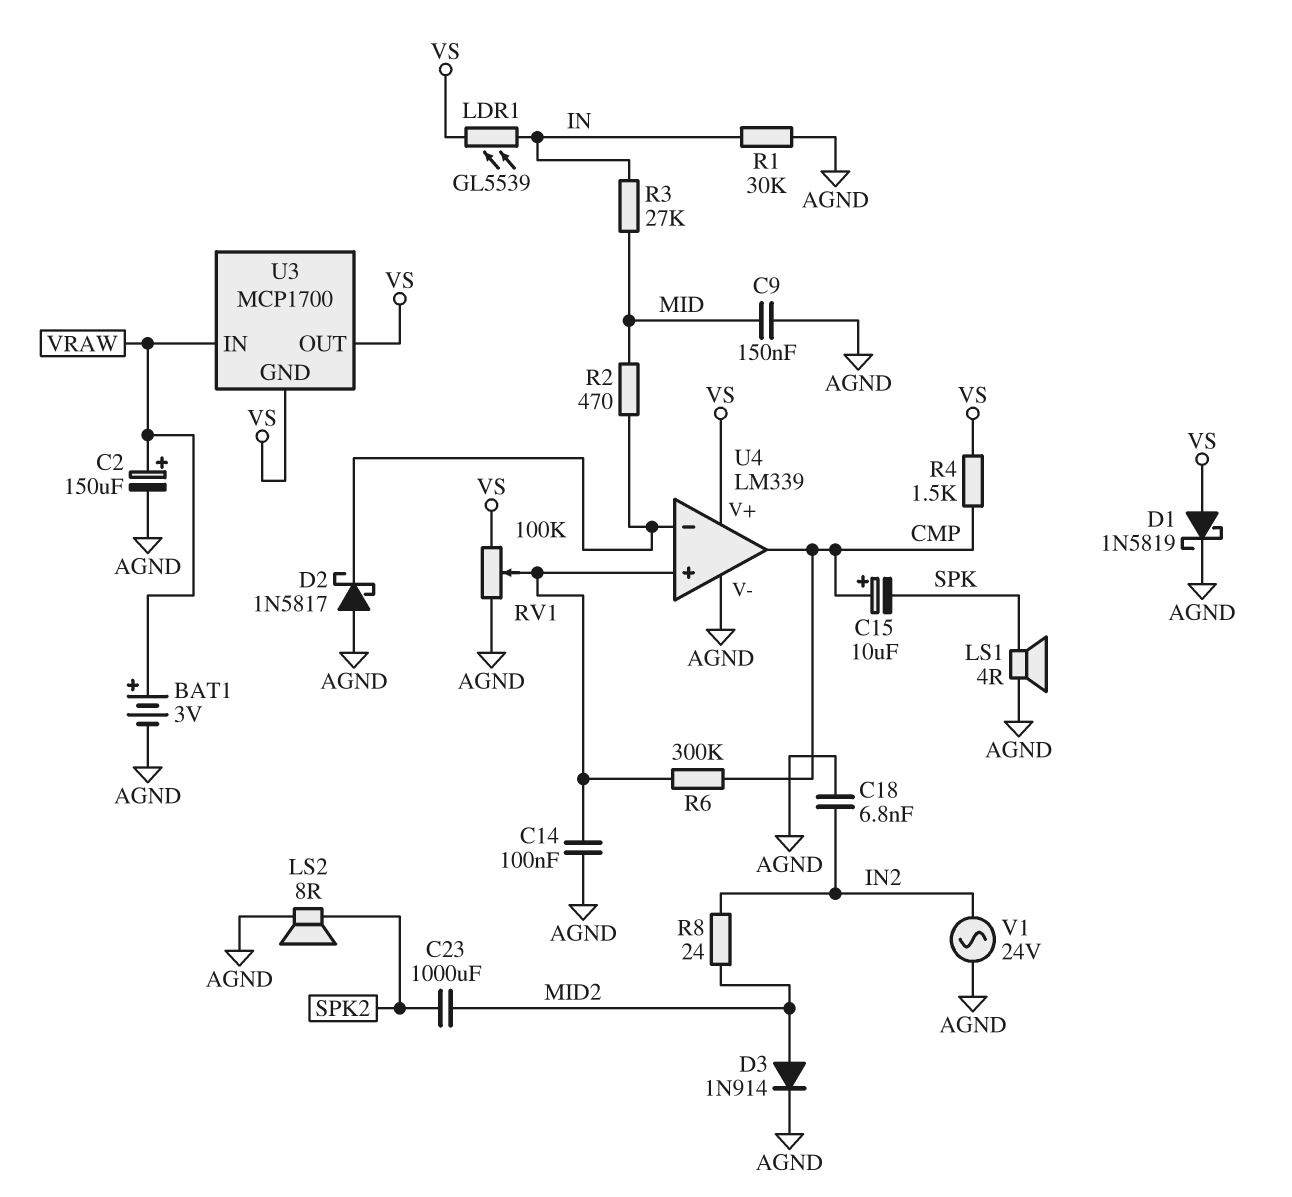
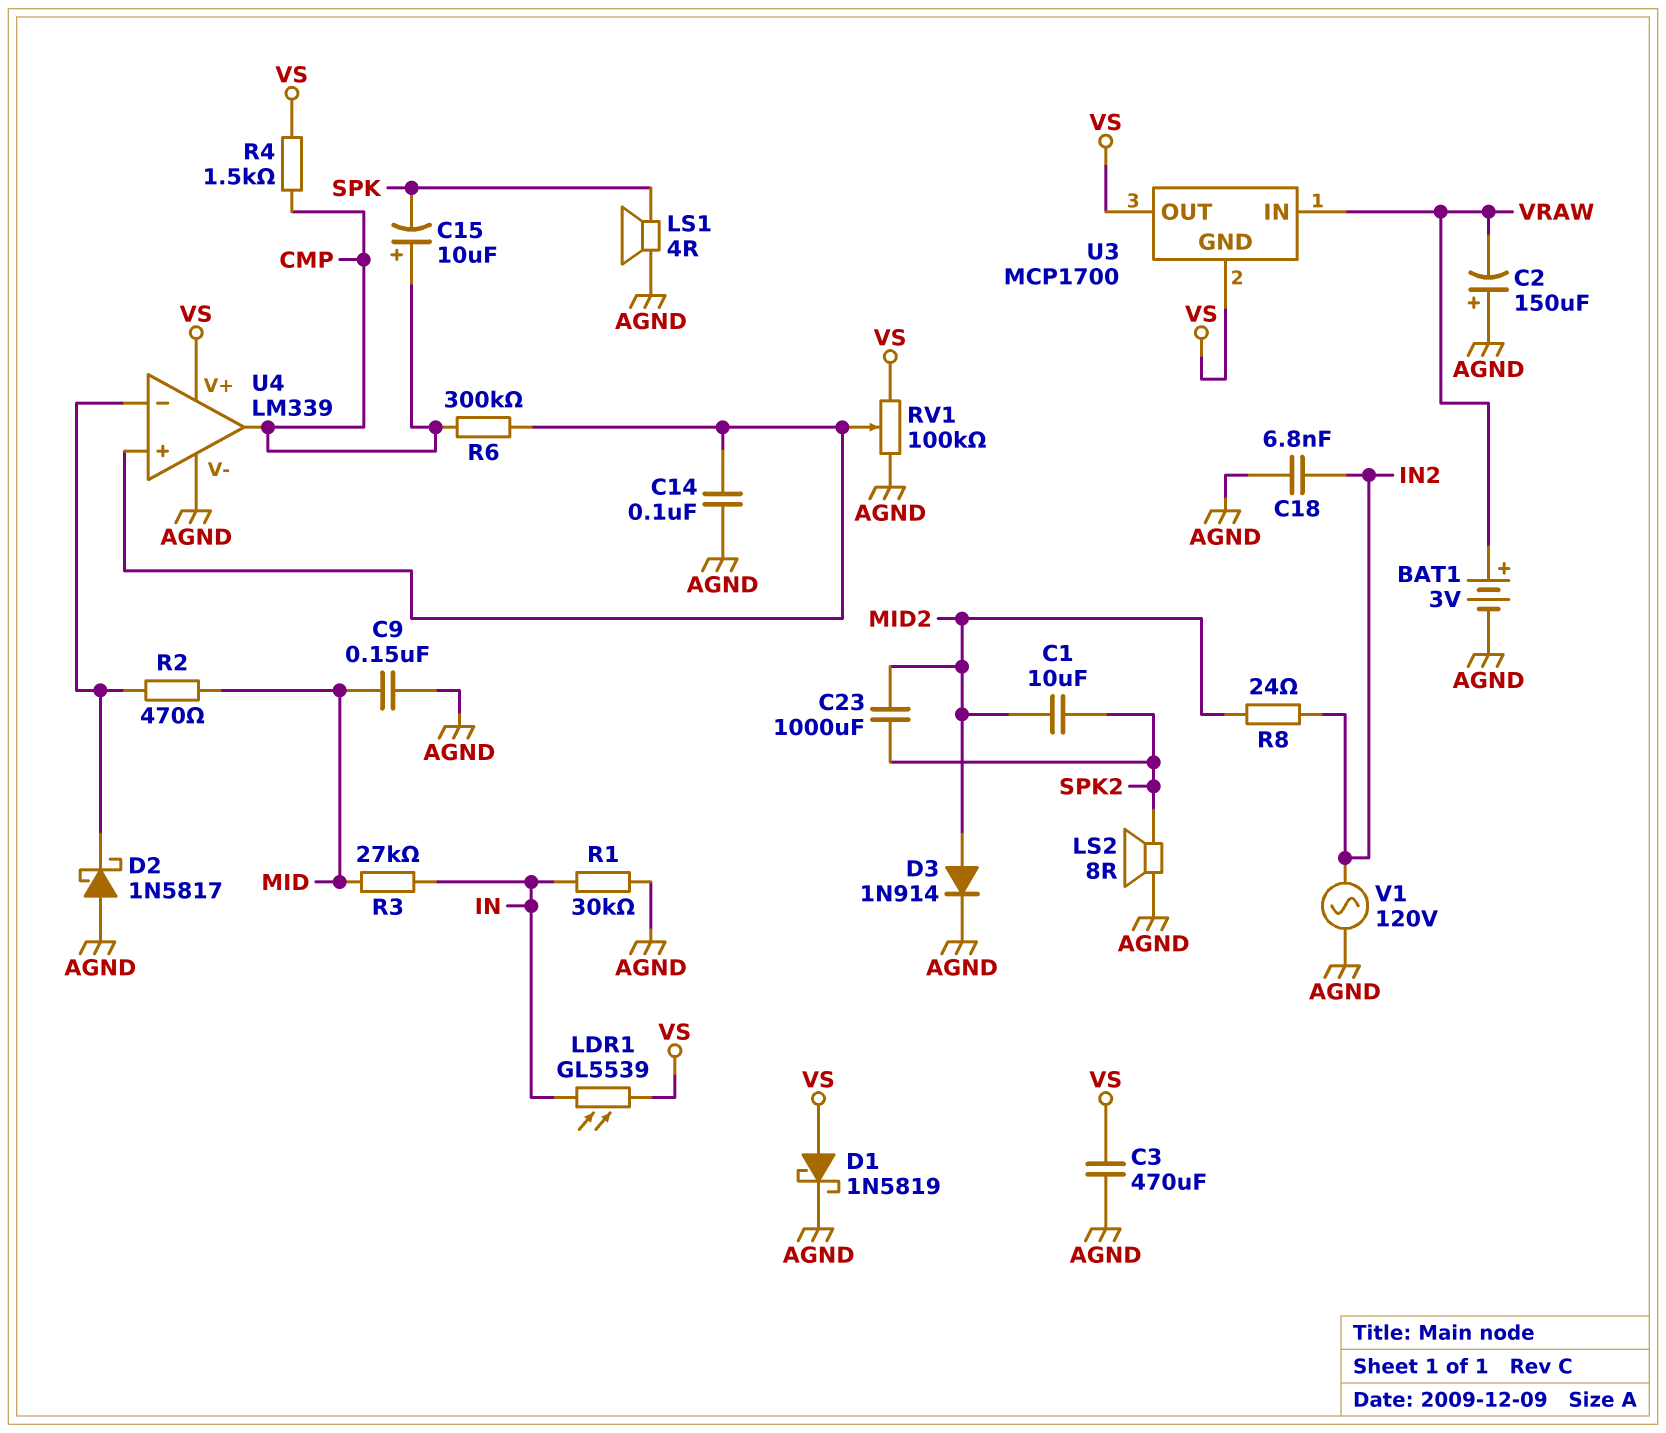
C1: none -> 10uF (MID2, SPK2)
C2: 150uF (plus VRAW, minus AGND) -> 150uF (plus AGND, minus VRAW)
C3: none -> 470uF (AGND, VS)
V1: AC 24V (AGND, IN2) -> AC 120V (AGND, IN2)

